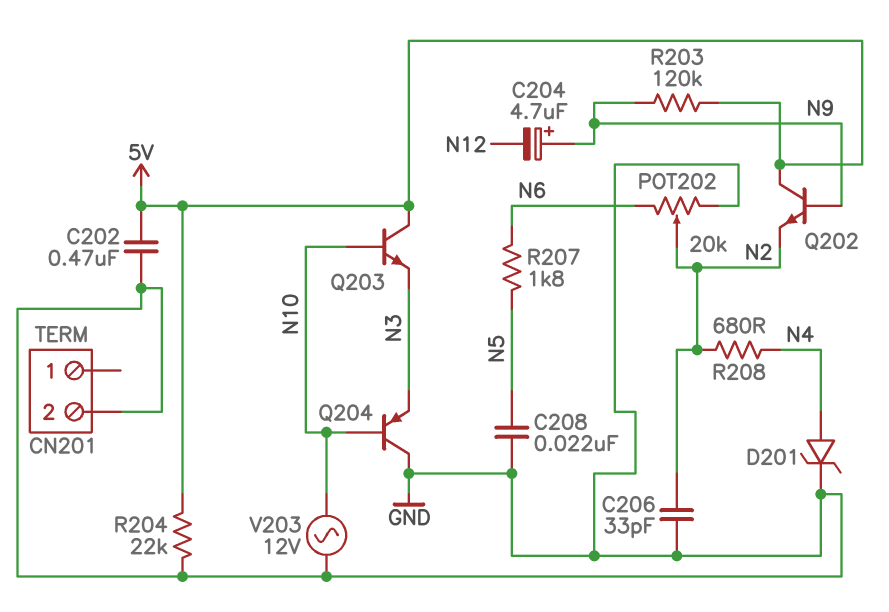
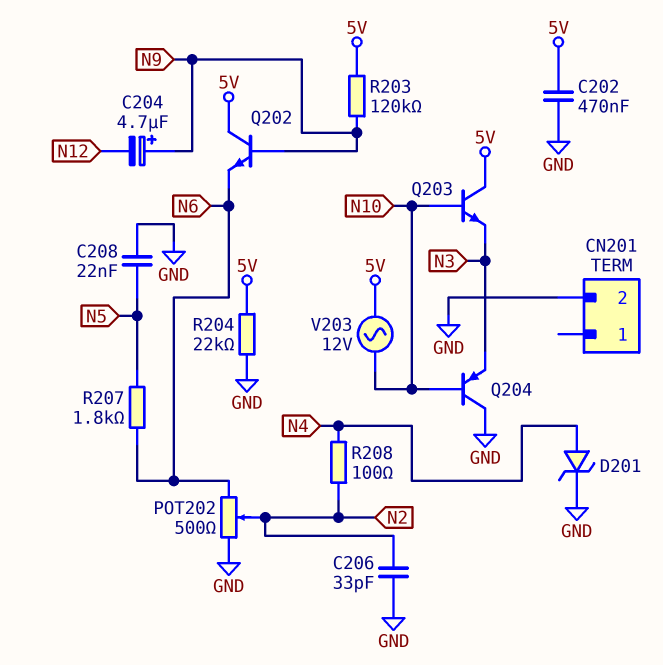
POT202: 20k (GND, N6, wiper N2) -> 500 (GND, N6, wiper N2)
Q202: NPN (B N9, C 5V, E N2) -> NPN (B N9, C 5V, E N6)
R208: 680 (N2, N4) -> 100 (N2, N4)
V203: AC 12V (GND, N10) -> AC 12V (5V, N10)

